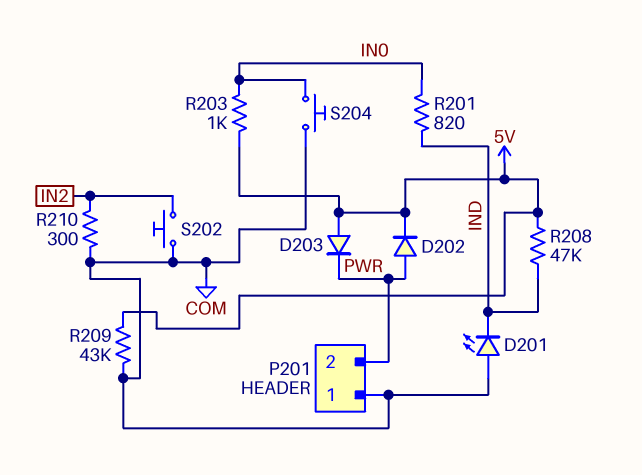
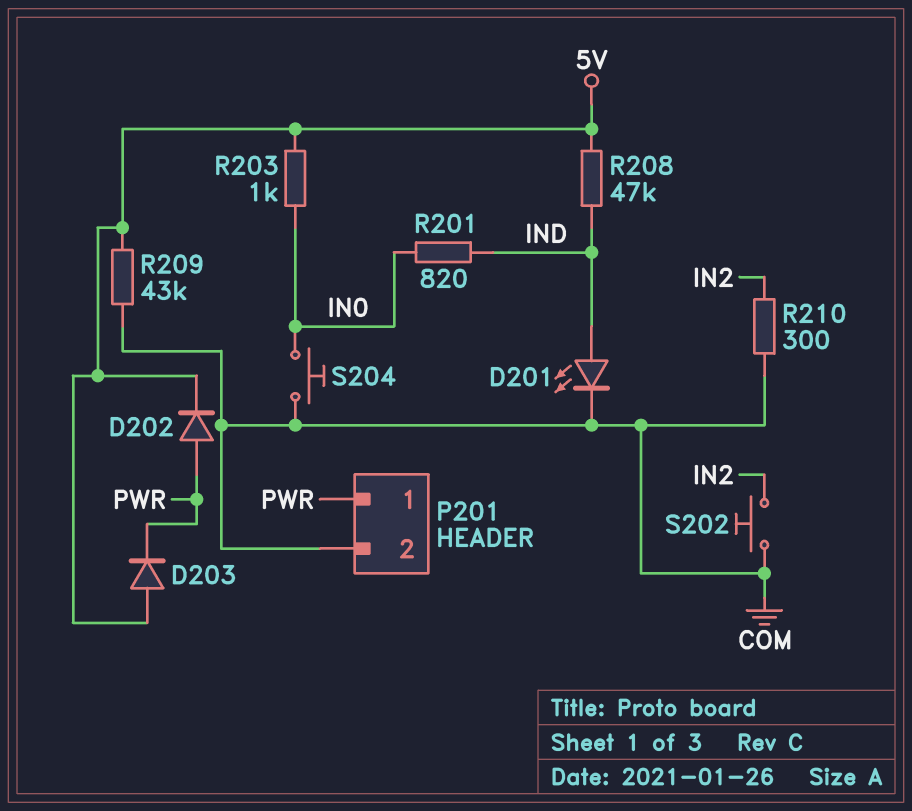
D201: LED (A COM, K IND) -> LED (A IND, K COM)
P201 pin 1: COM -> PWR
P201 pin 2: PWR -> COM

